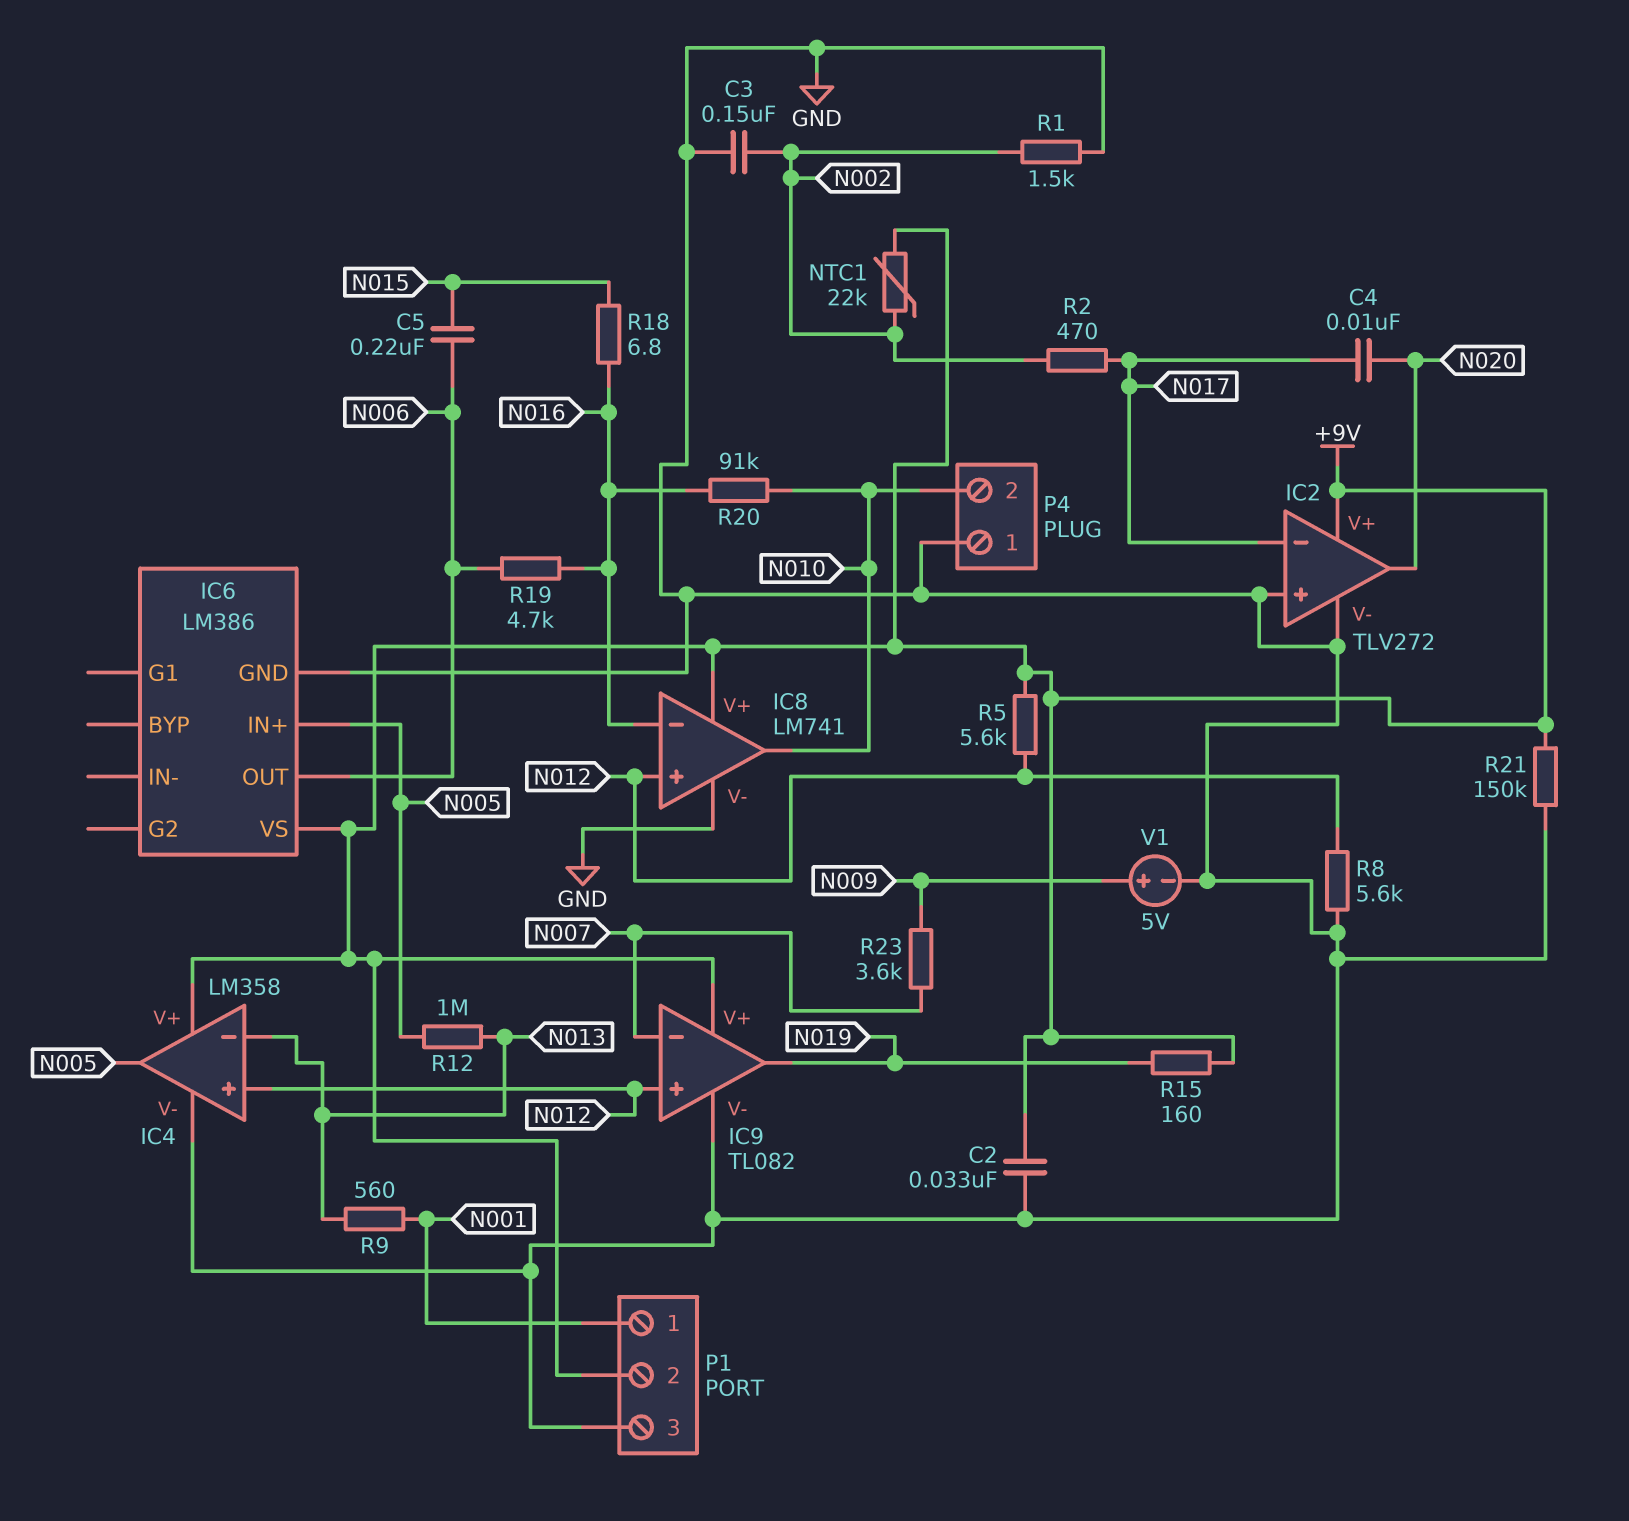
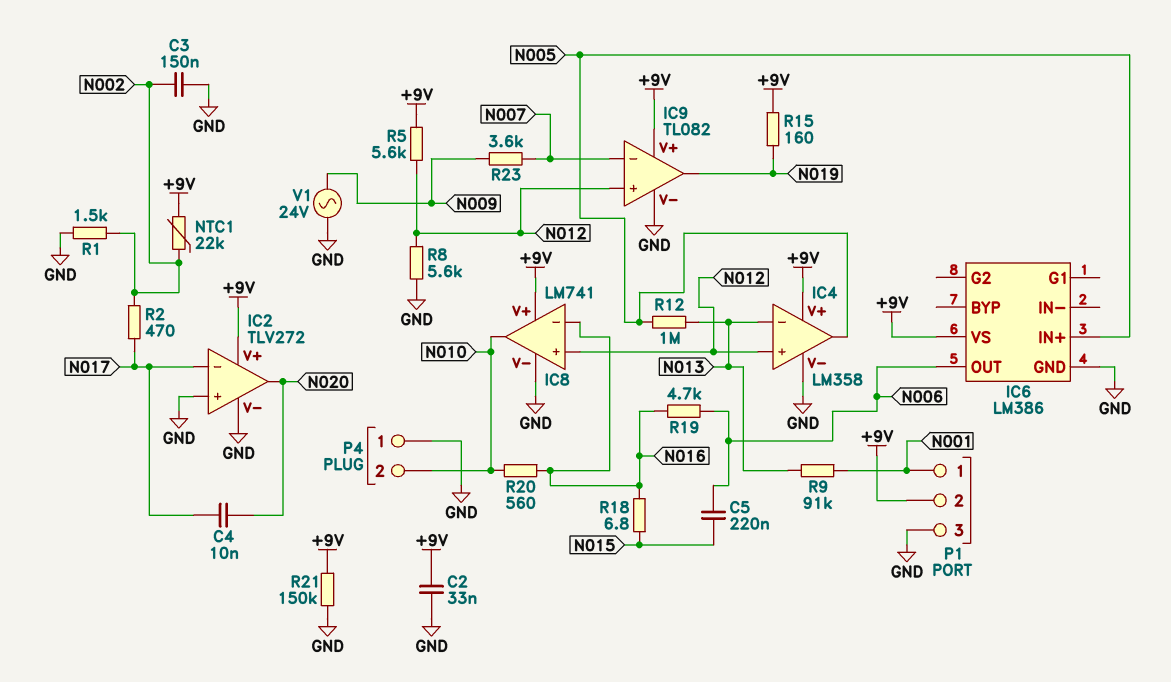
R9: 560 (N001, N013) -> 91k (N001, N013)
R20: 91k (N010, N016) -> 560 (N010, N016)
V1: 5V (plus N009, minus GND) -> AC 24V (GND, N009)

